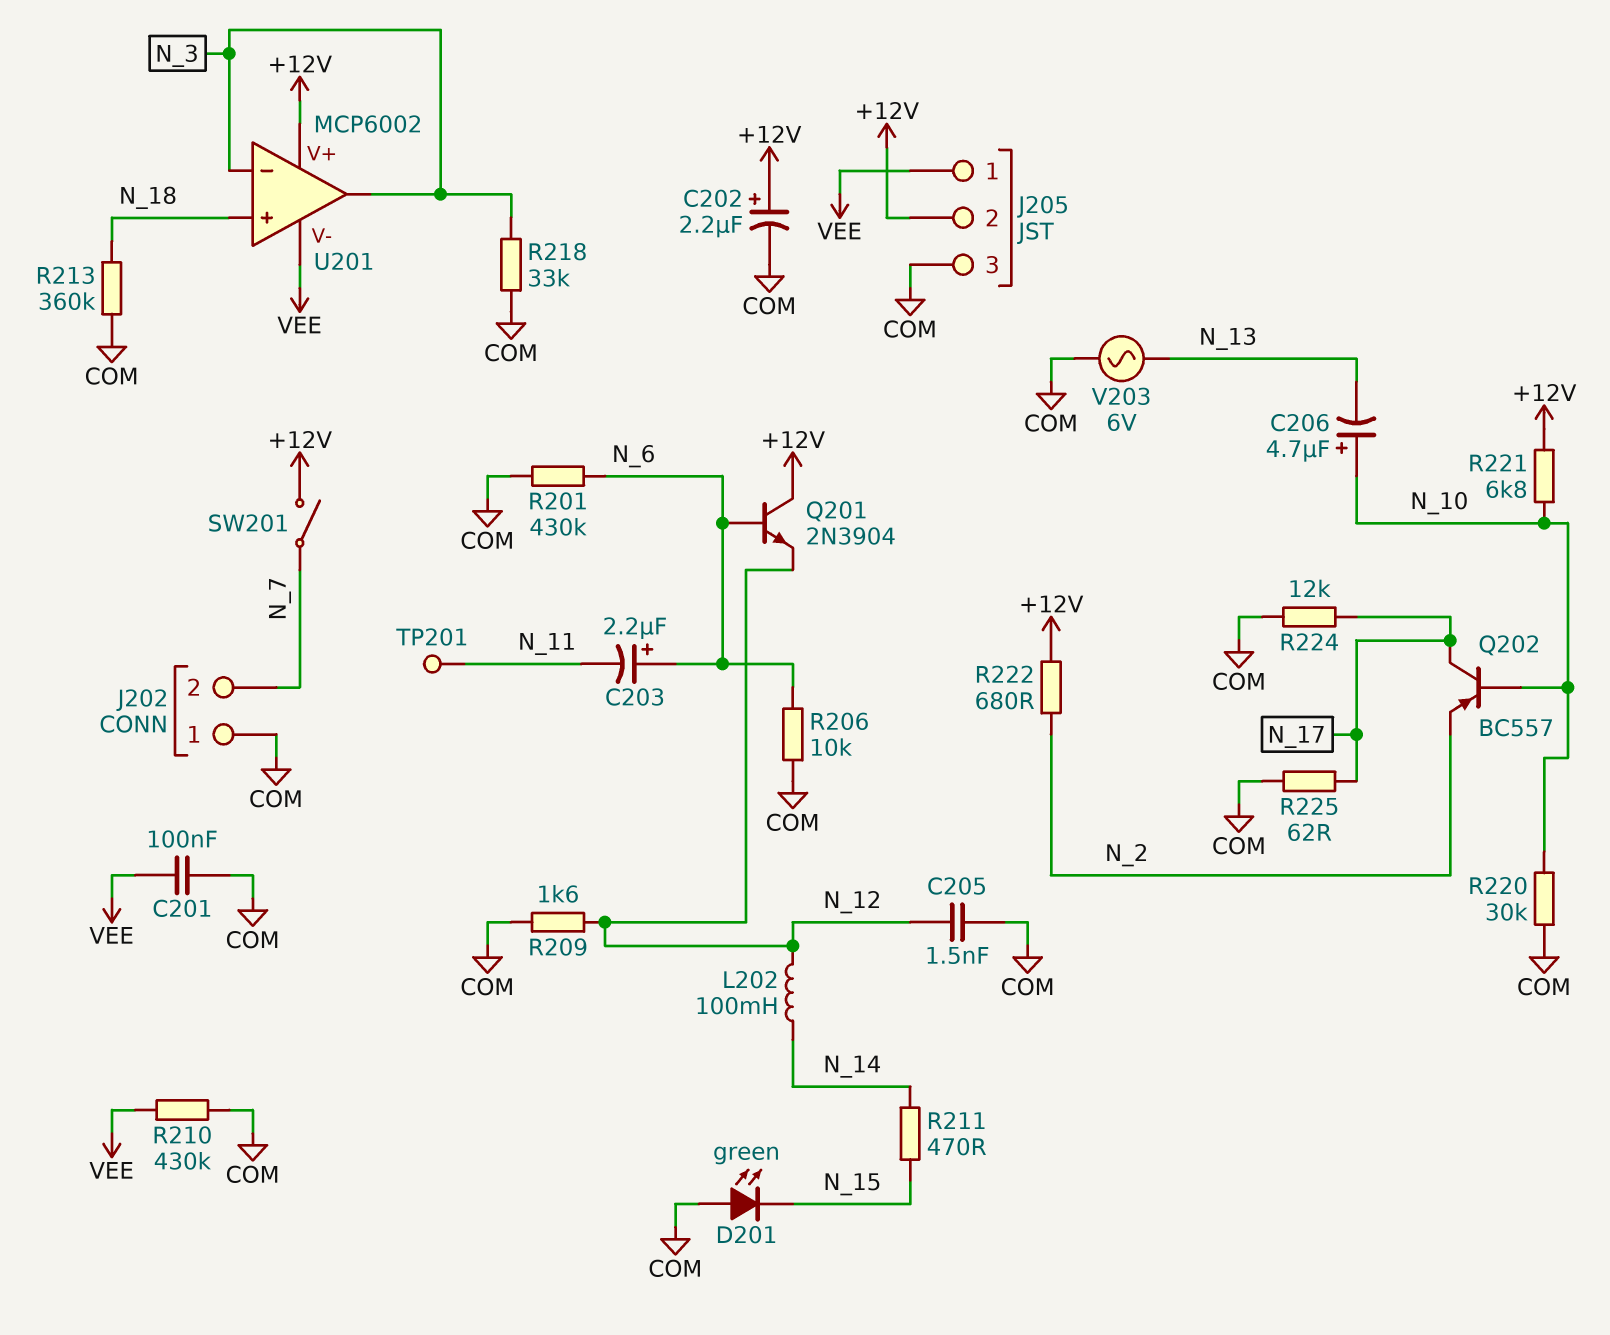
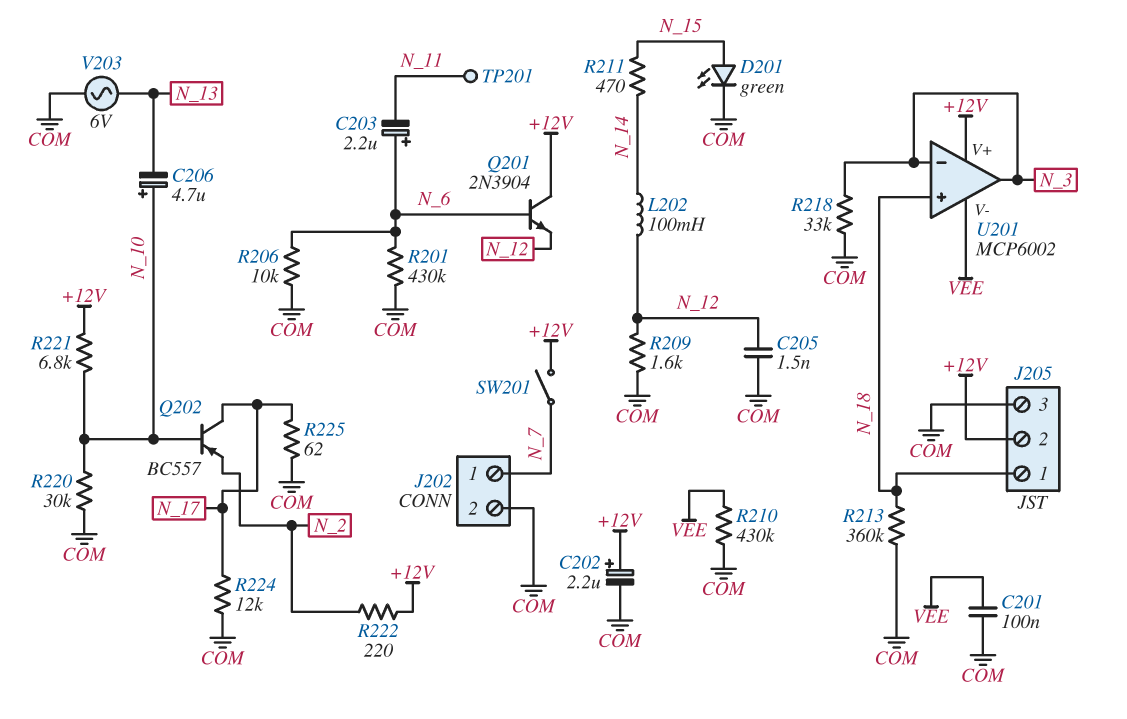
D201: LED green (A COM, K N_15) -> LED green (A N_15, K COM)
J202 pin 1: COM -> N_7
J202 pin 2: N_7 -> COM
J205 pin 1: VEE -> N_18
R222: 680 (+12V, N_2) -> 220 (+12V, N_2)

